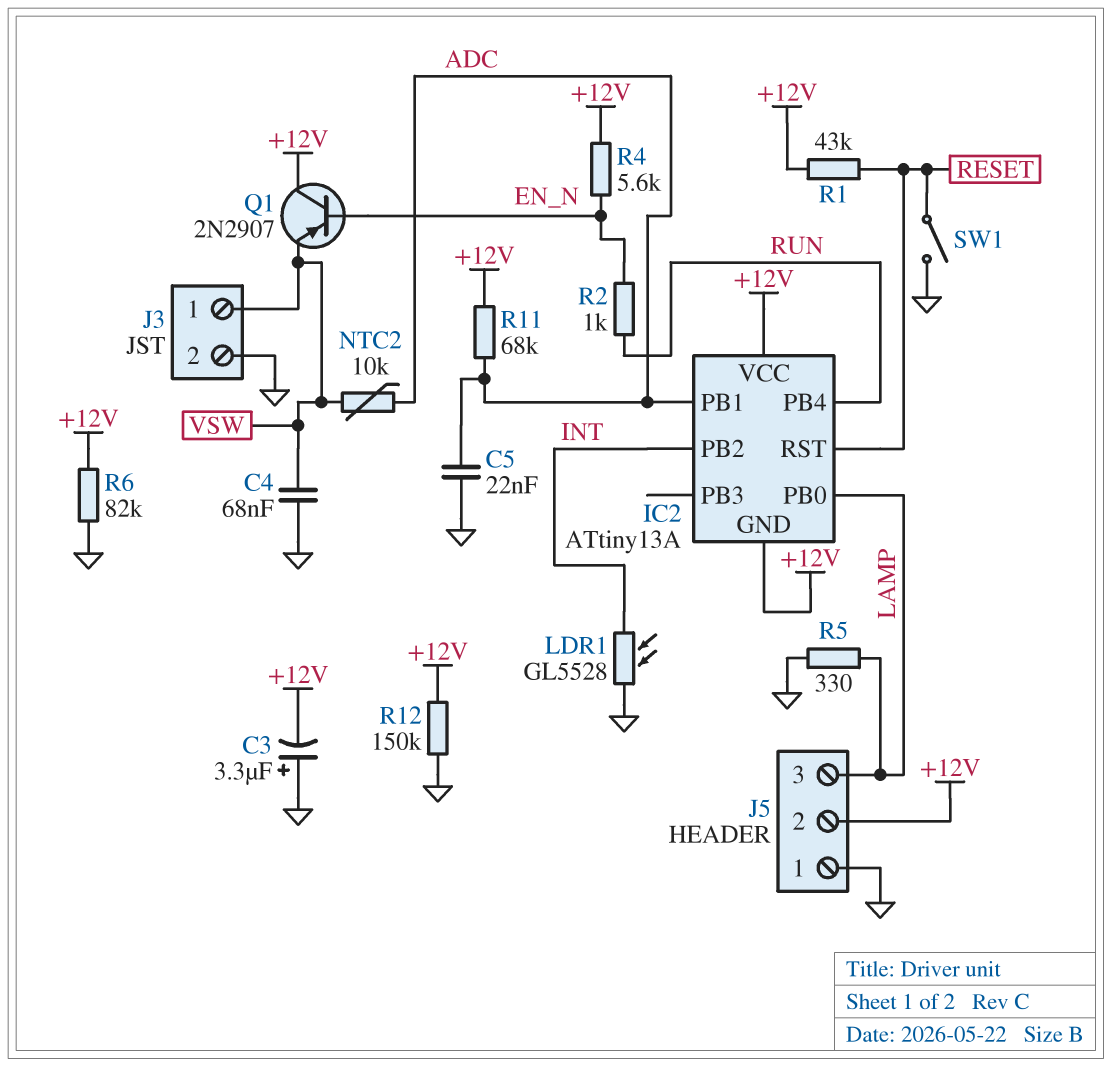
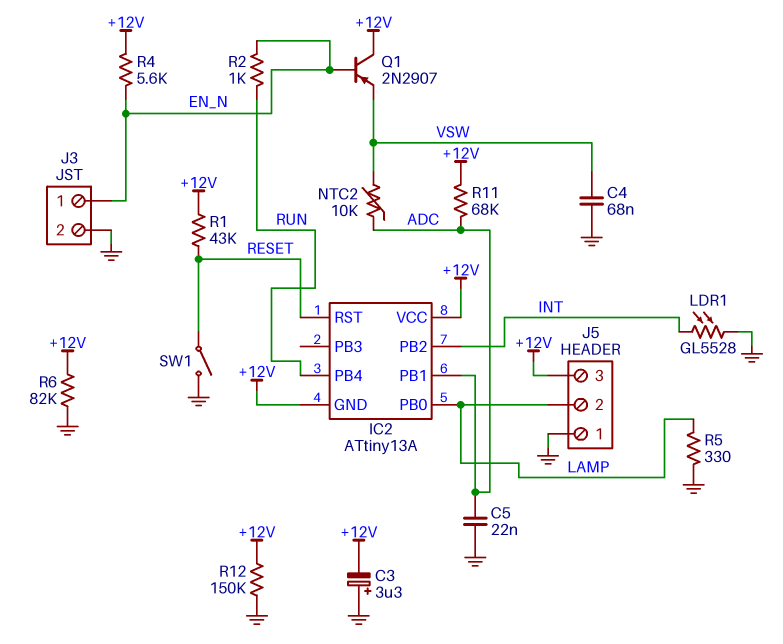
J3 pin 1: VSW -> EN_N
J5 pin 2: +12V -> LAMP
J5 pin 3: LAMP -> +12V

